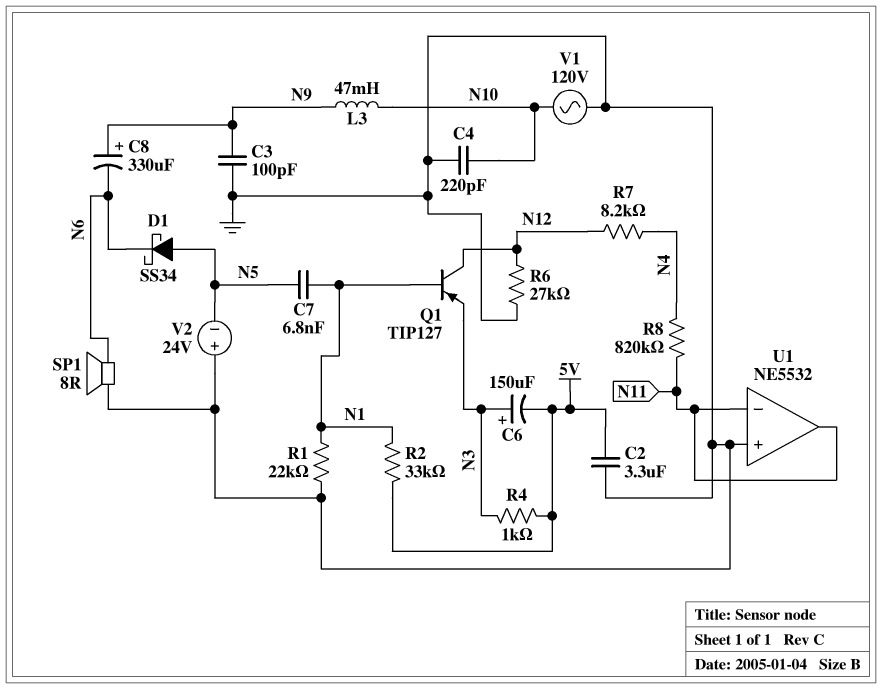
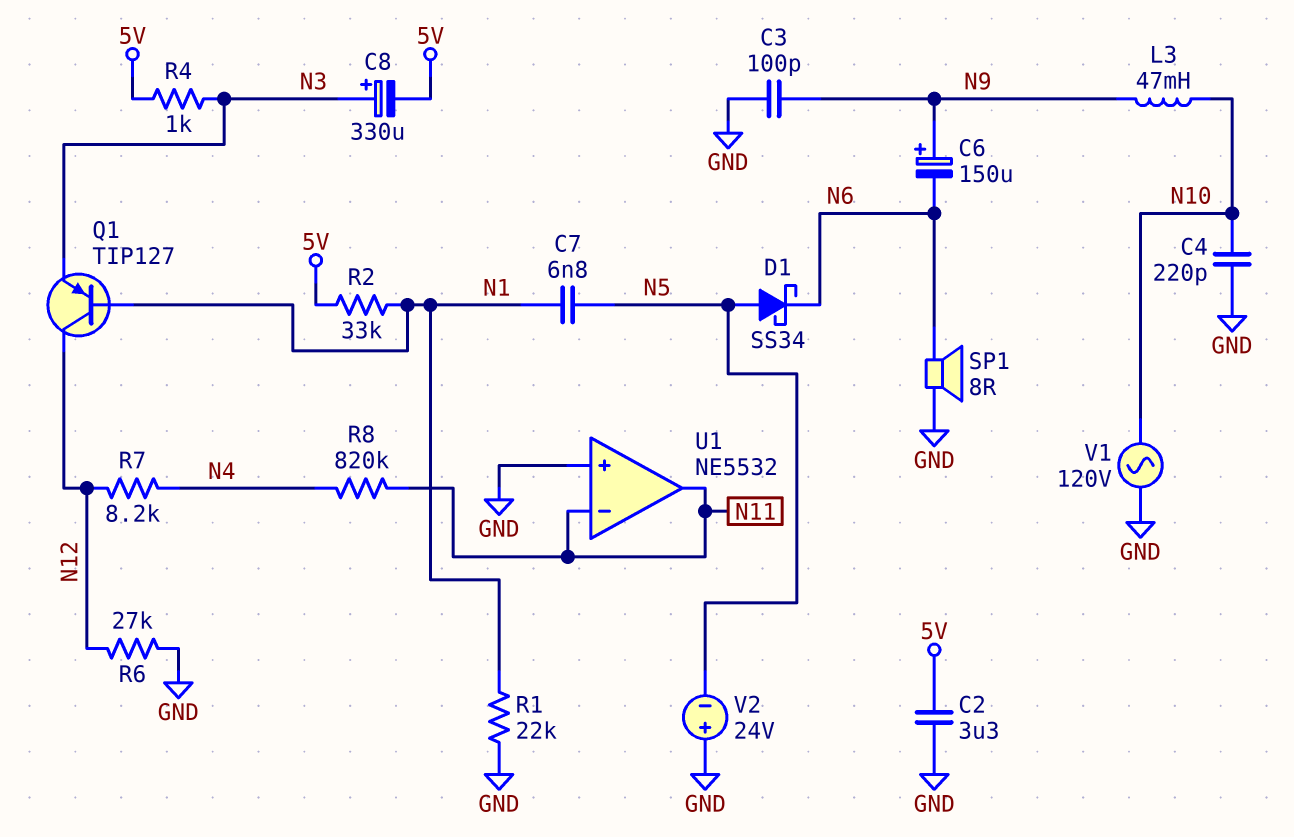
C6: 150uF (plus N3, minus 5V) -> 150uF (plus N9, minus N6)
C8: 330uF (plus N9, minus N6) -> 330uF (plus N3, minus 5V)

